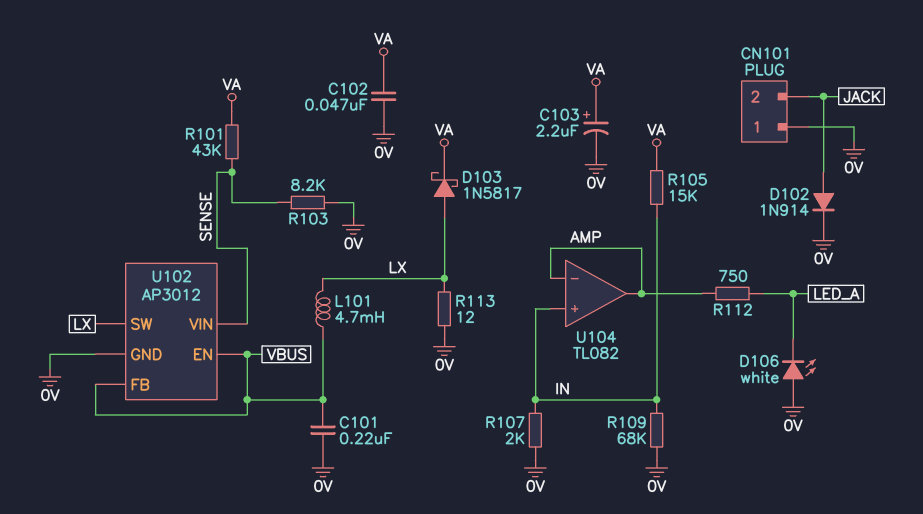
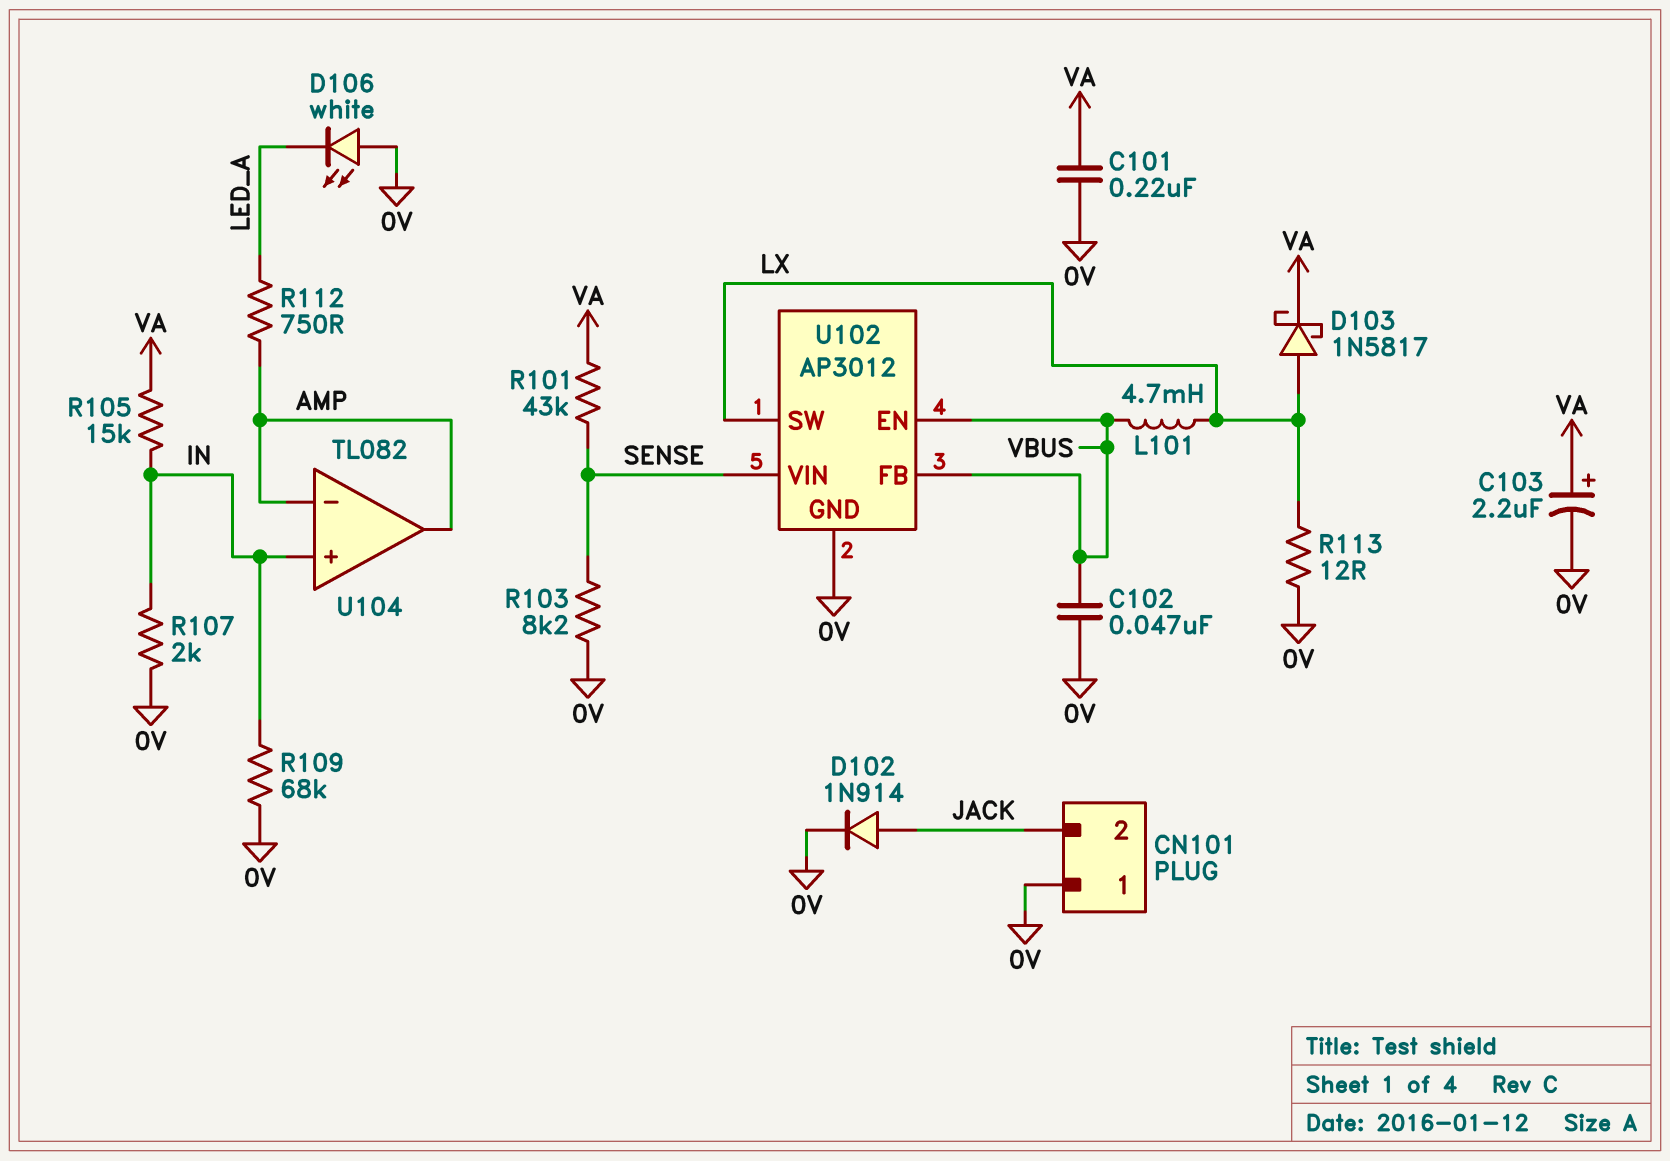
C101: 220nF (0V, VBUS) -> 220nF (0V, VA)
C102: 47nF (0V, VA) -> 47nF (0V, VBUS)

